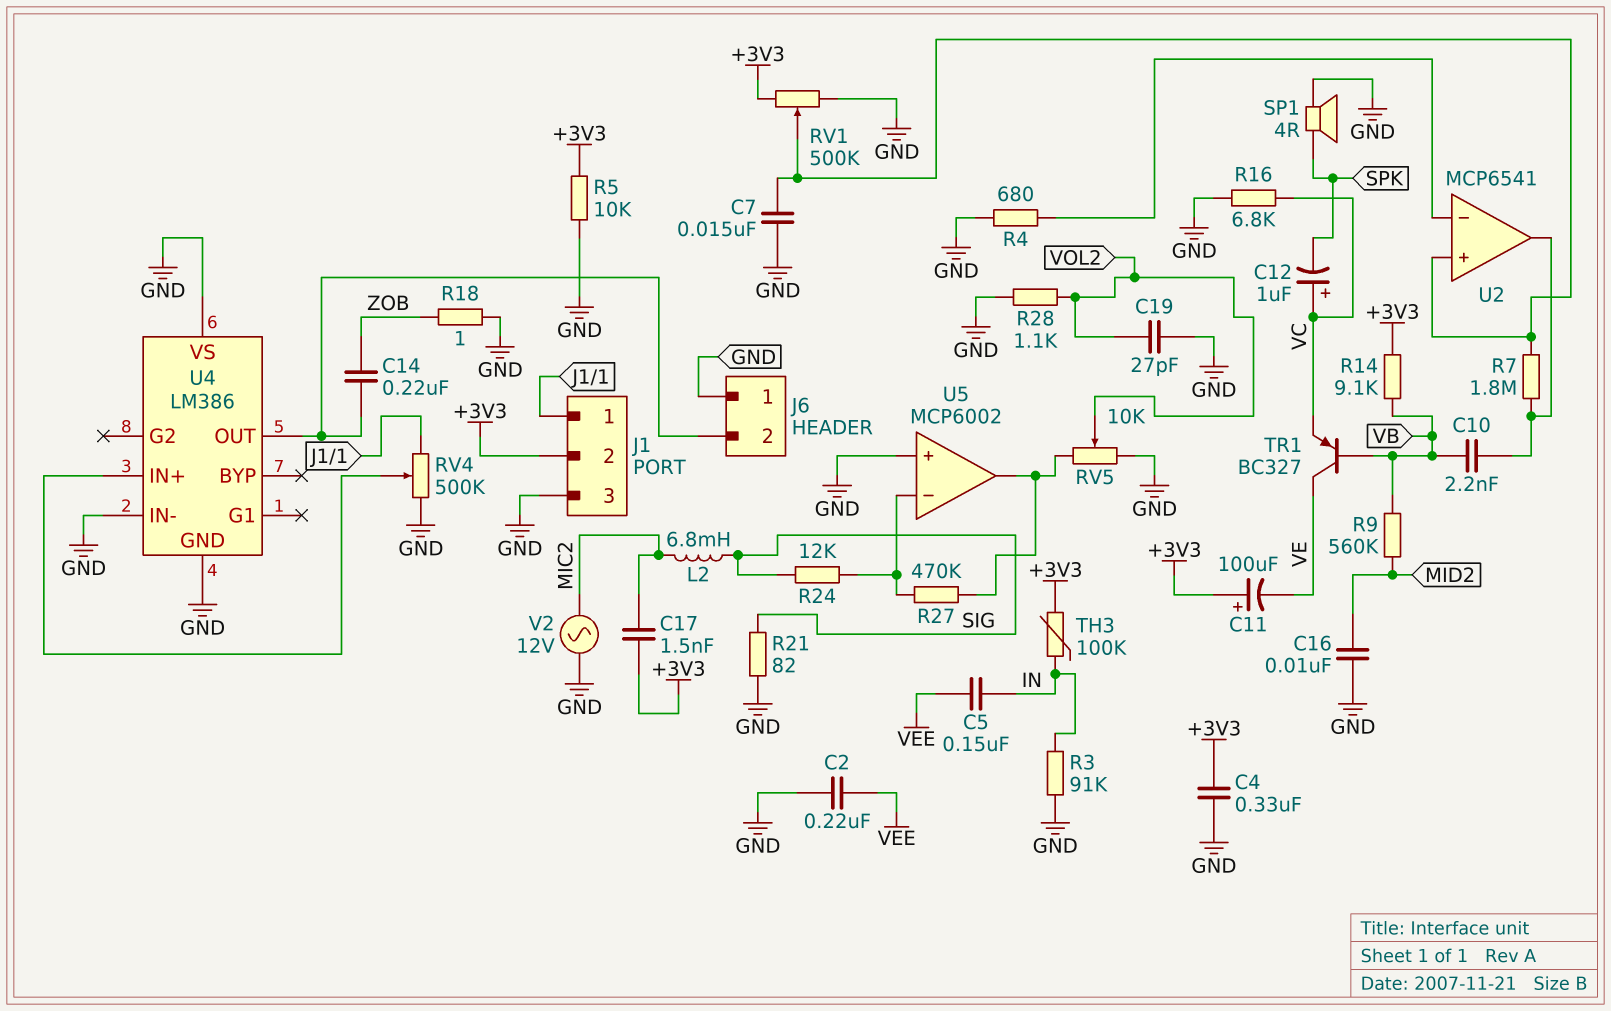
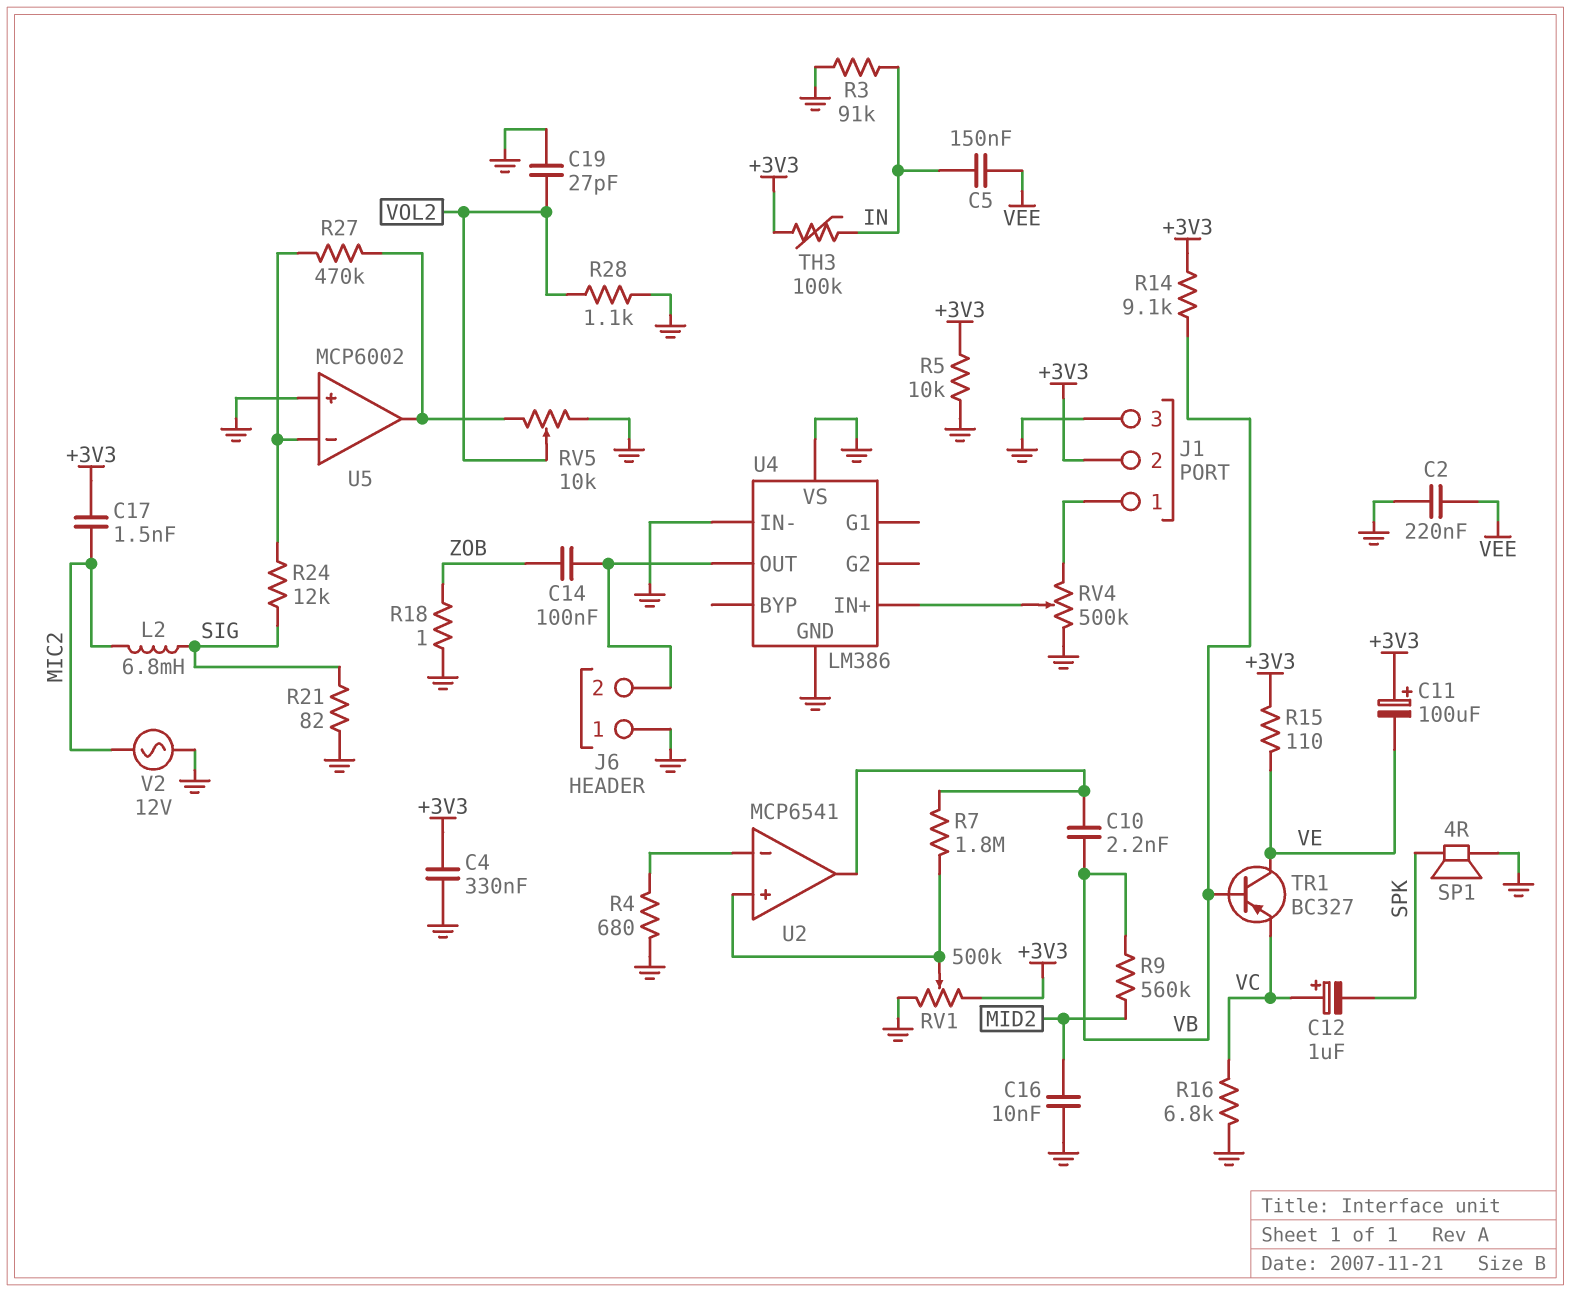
C7: 15nF (GND, U2/in+) -> none
C14: 220nF (J6/2, ZOB) -> 100nF (J6/2, ZOB)
R15: none -> 110 (+3V3, VE)

